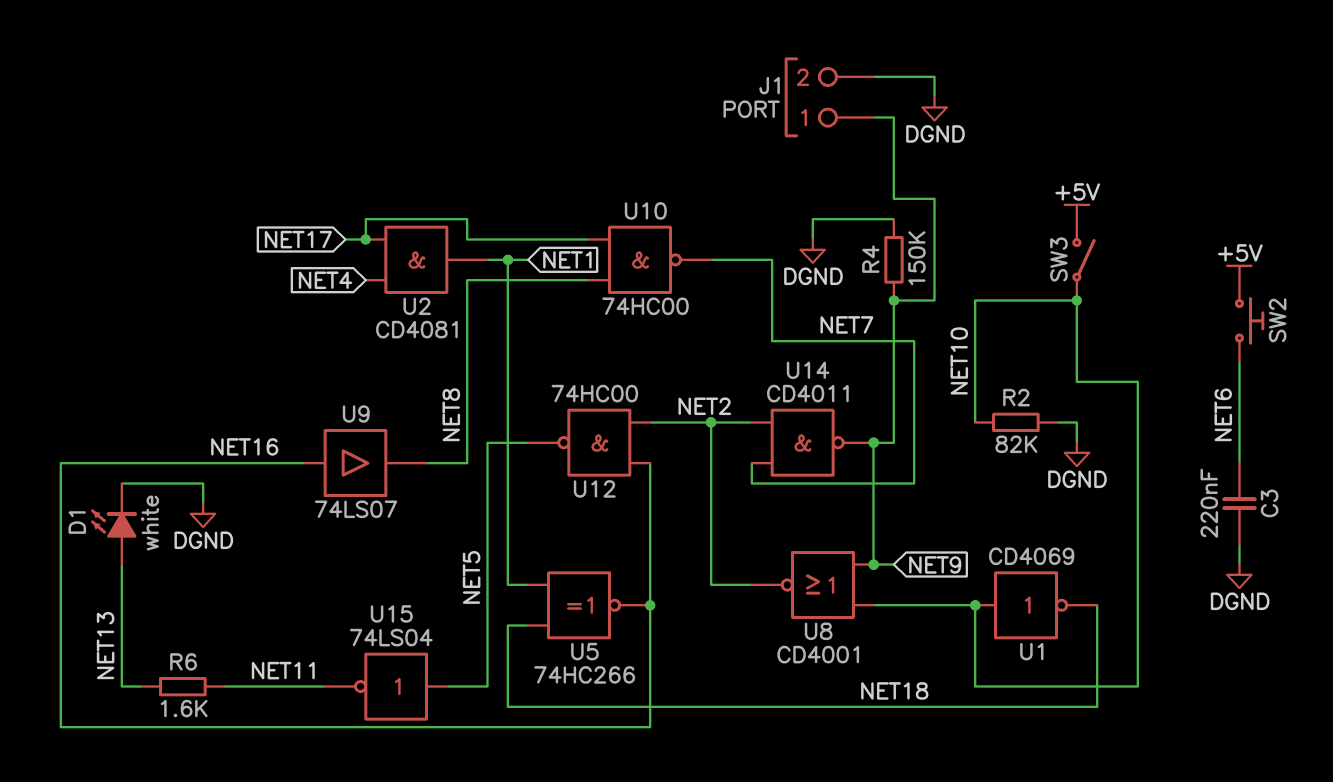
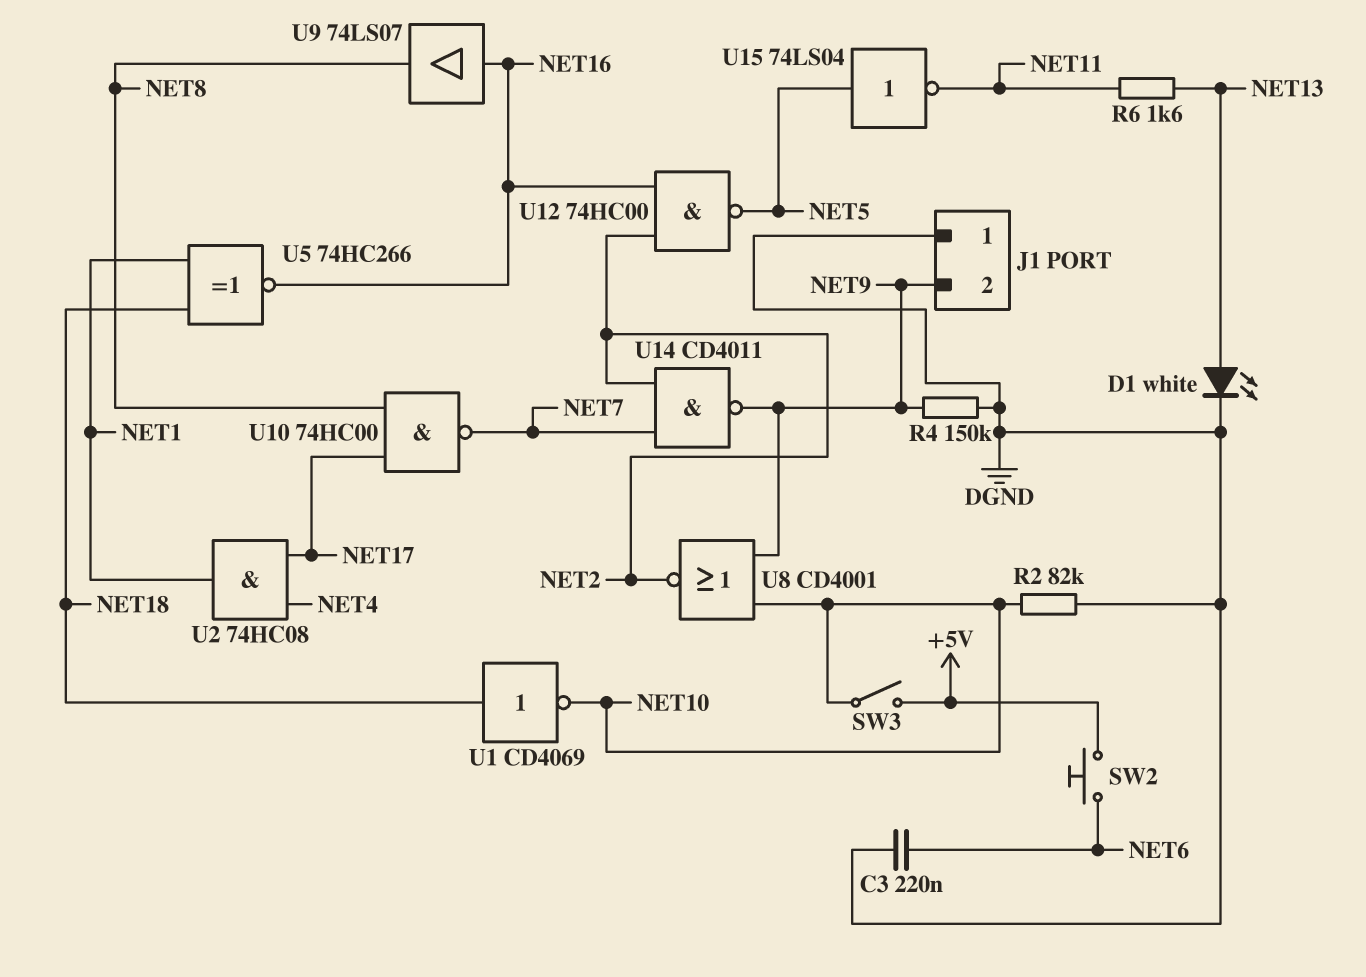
J1 pin 1: NET9 -> DGND
J1 pin 2: DGND -> NET9
U1: NOT CD4069 (in NET10, out NET18) -> NOT CD4069 (in NET18, out NET10)
U2: AND CD4081 (in NET4, in NET17, out NET1) -> AND 74HC08 (in NET4, in NET17, out NET1)

